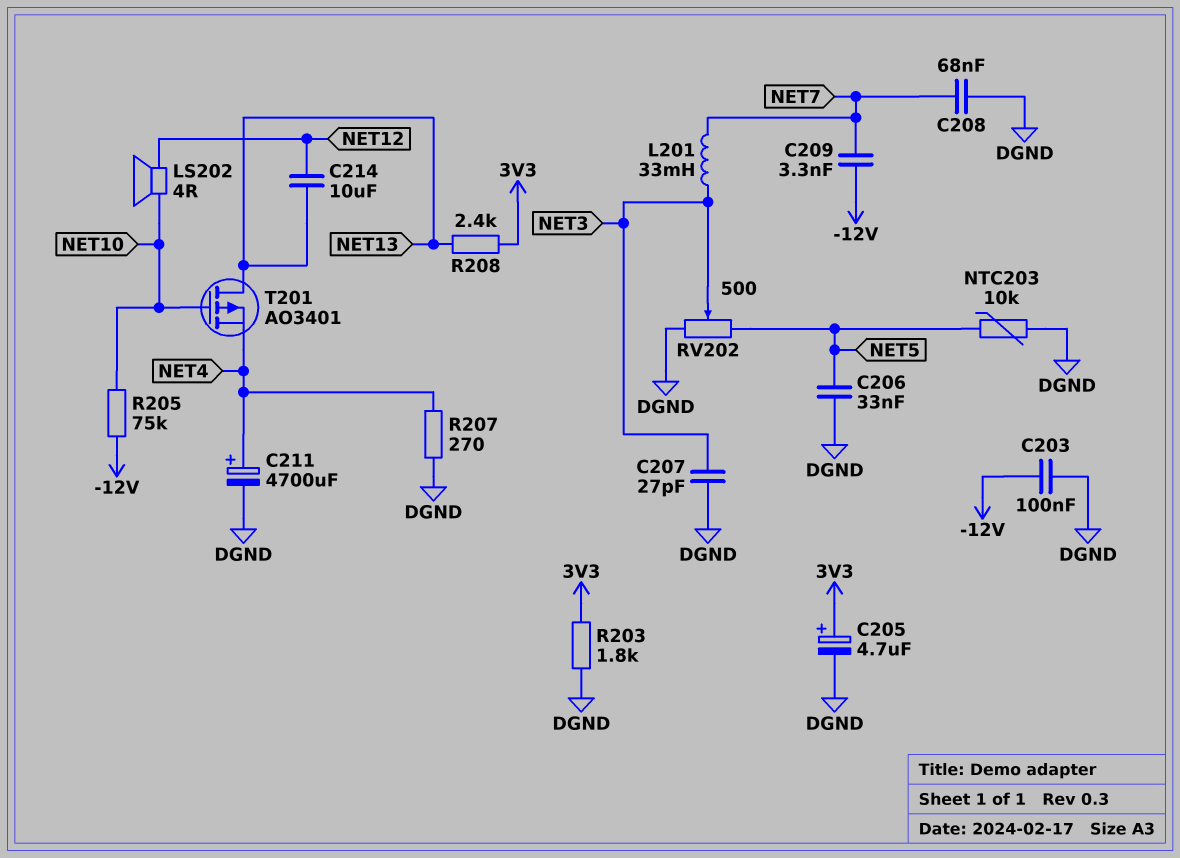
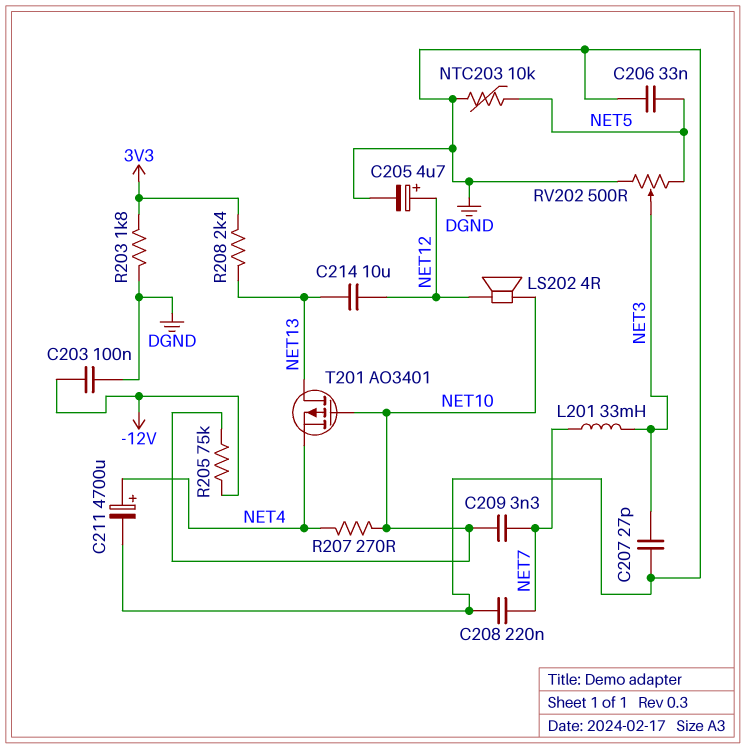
C205: 4.7uF (plus 3V3, minus DGND) -> 4.7uF (plus NET12, minus DGND)
C208: 68nF (DGND, NET7) -> 220nF (DGND, NET7)
C209: 3.3nF (-12V, NET7) -> 3.3nF (NET7, NET10)
R207: 270 (DGND, NET4) -> 270 (NET4, NET10)

